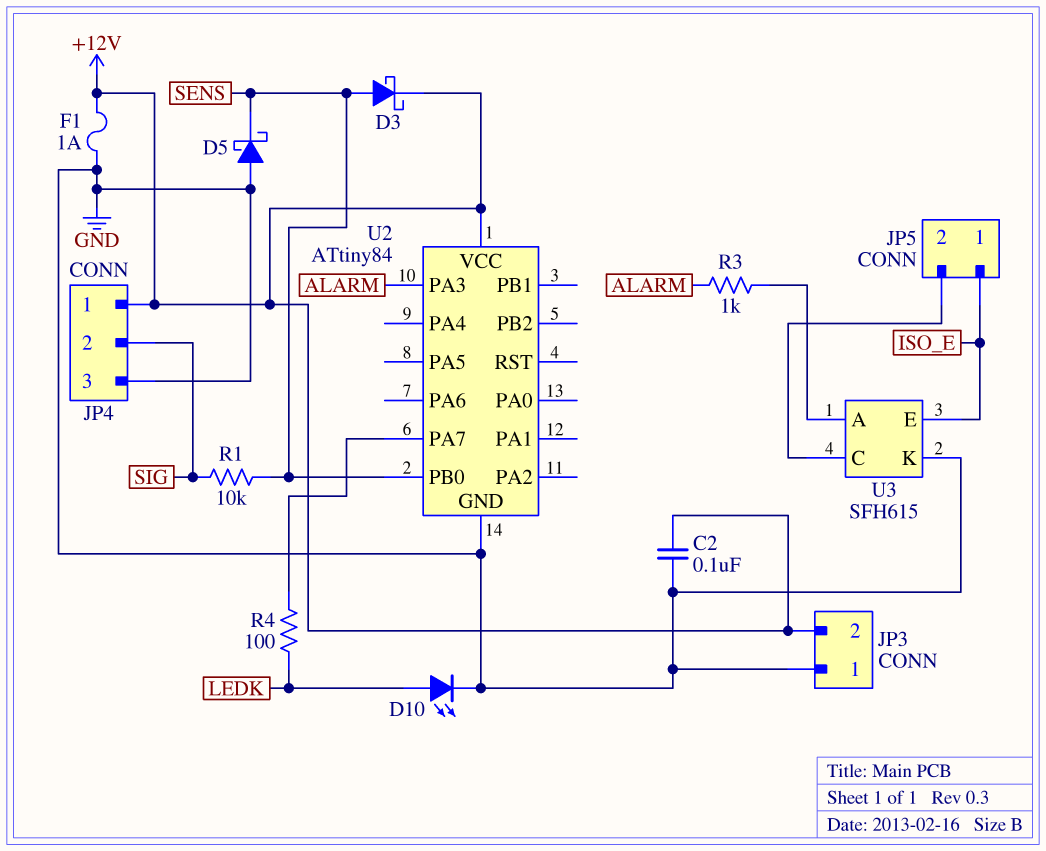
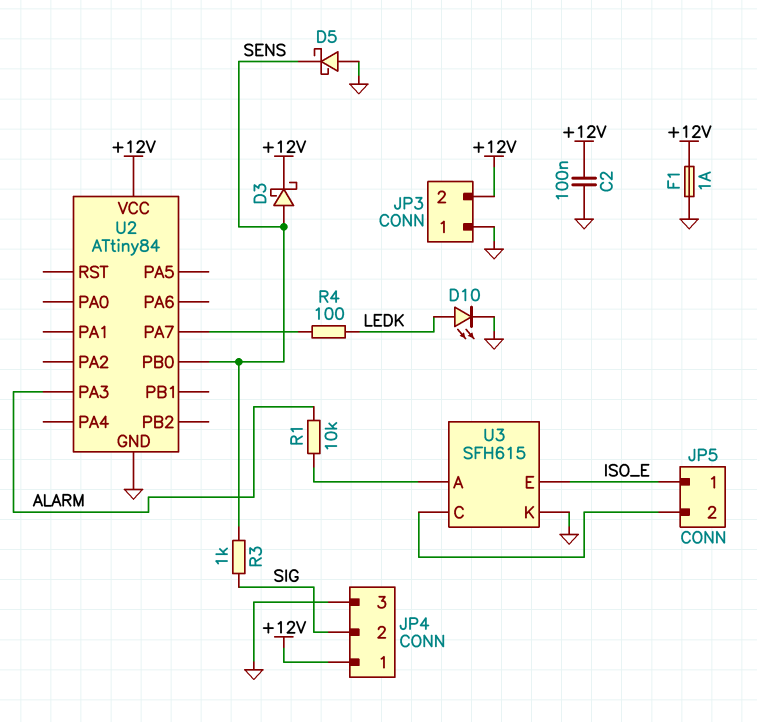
R1: 10k (SENS, SIG) -> 10k (ALARM, U3/A)
R3: 1k (ALARM, U3/A) -> 1k (SENS, SIG)

